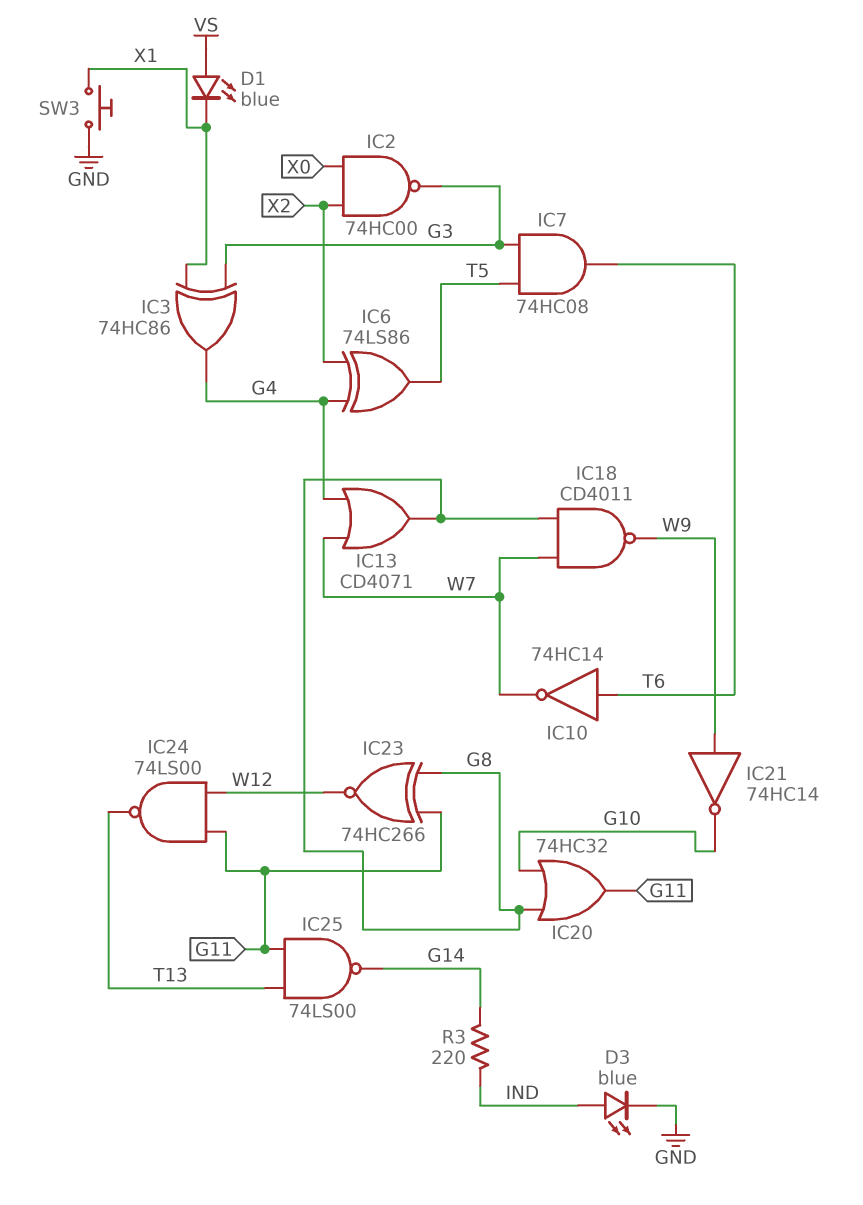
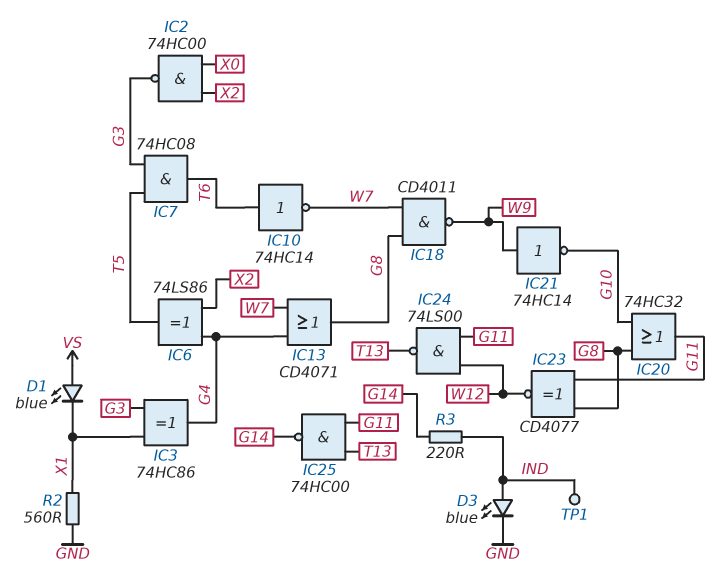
IC23: XNOR 74HC266 (in G8, in G11, out W12) -> XNOR CD4077 (in G8, in G11, out W12)
IC25: NAND 74LS00 (in G11, in T13, out G14) -> NAND 74HC00 (in G11, in T13, out G14)
R2: none -> 560 (GND, X1)
SW3: button (GND, X1) -> none
TP1: none -> test point (IND)

